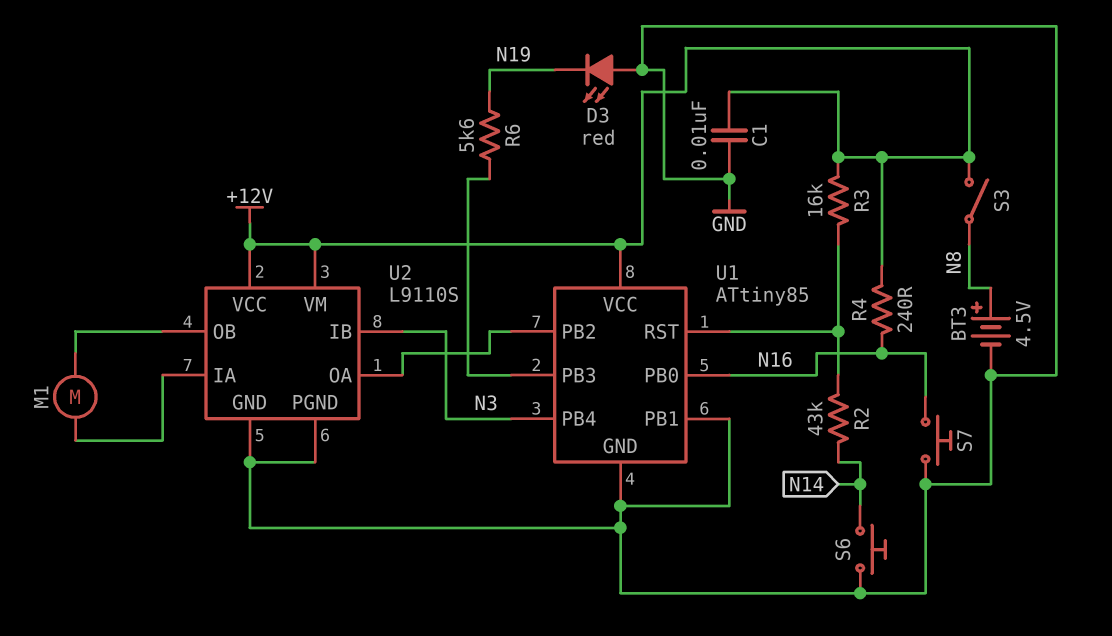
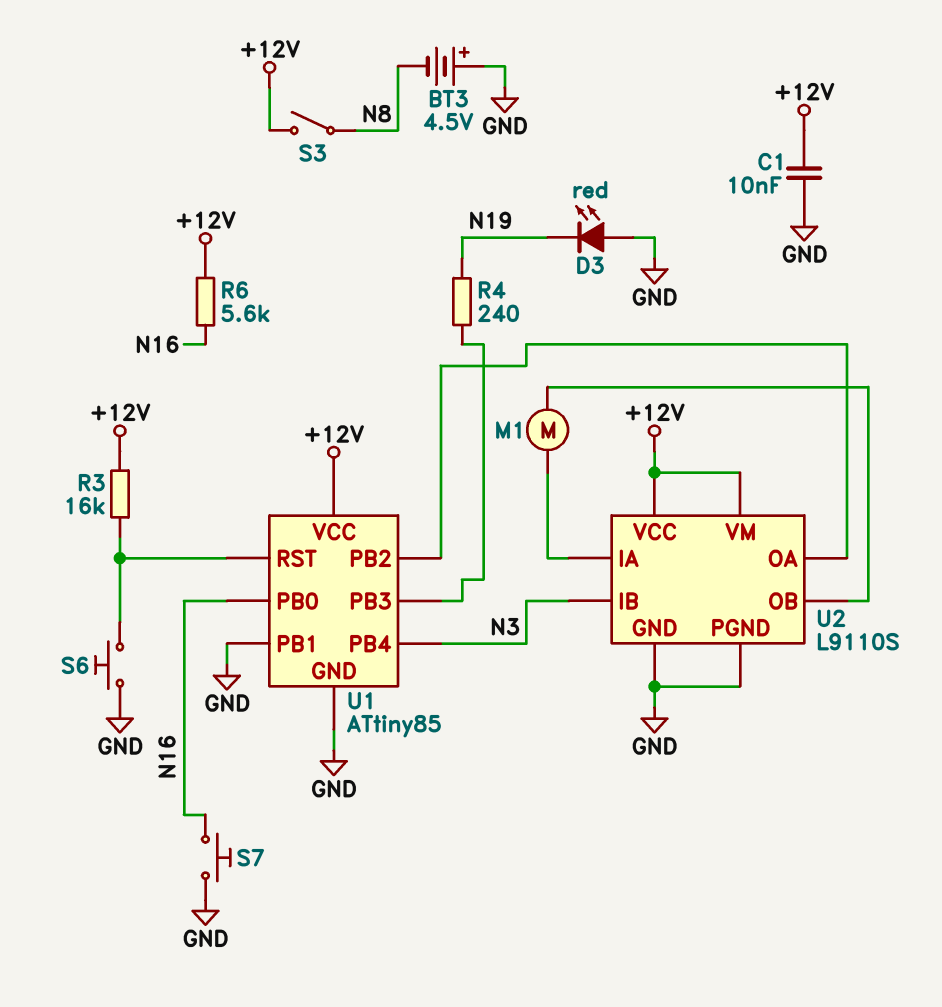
BT3: 4.5V (plus N8, minus GND) -> 4.5V (plus GND, minus N8)
R2: 43k (N14, U1/RST) -> none
R4: 240 (+12V, N16) -> 240 (N19, U1/PB3)
R6: 5.6k (N19, U1/PB3) -> 5.6k (+12V, N16)
S6: button (GND, N14) -> button (GND, U1/RST)

